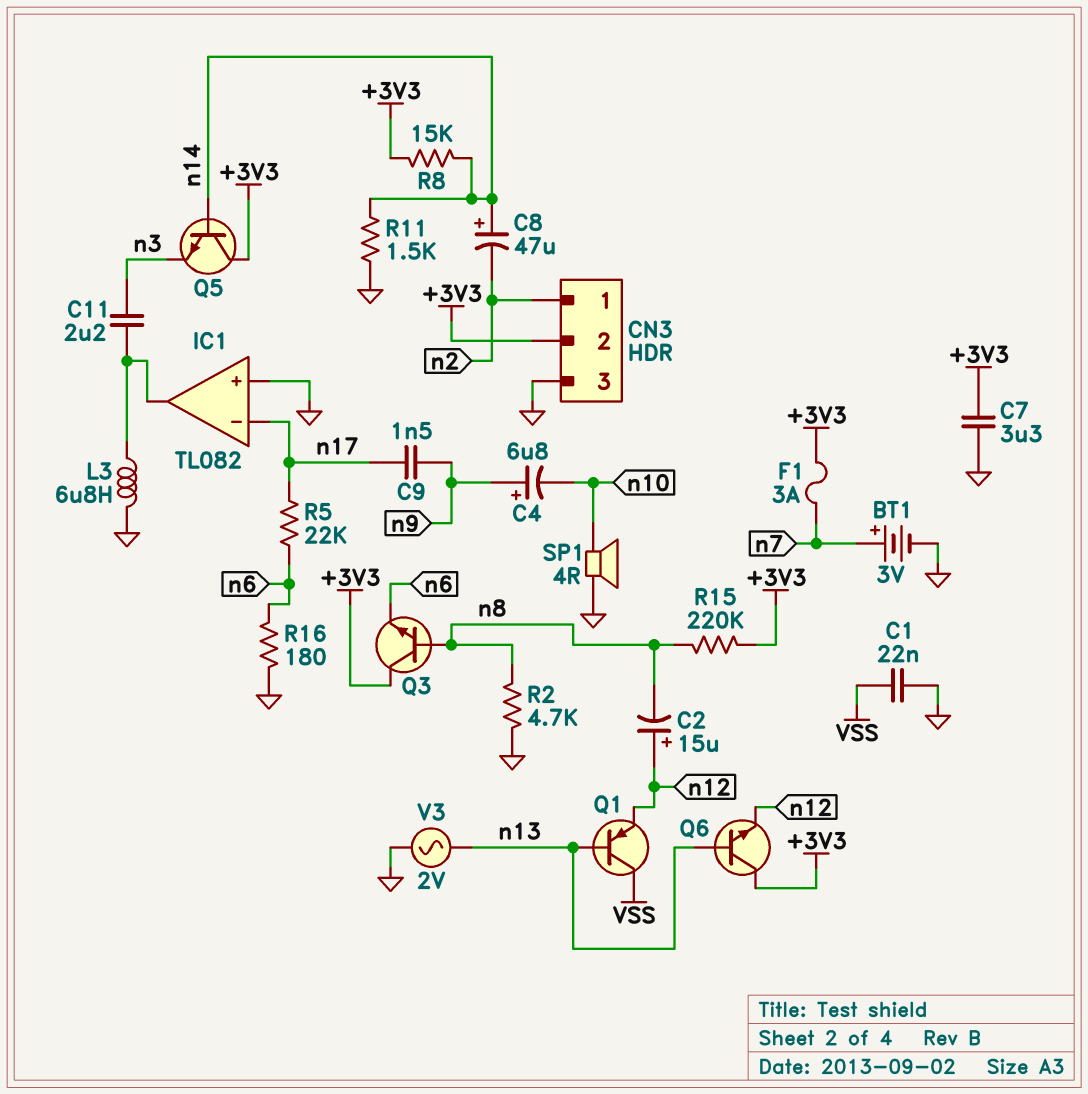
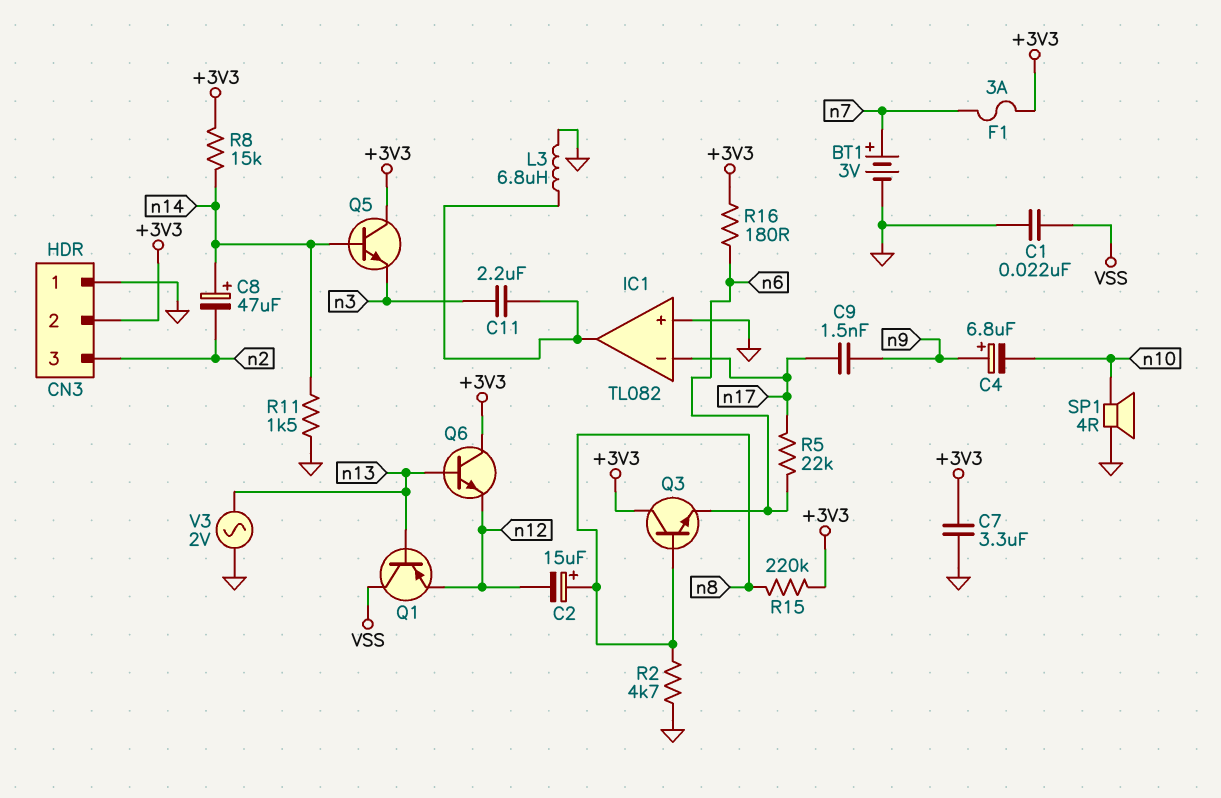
C2: 15uF (plus n12, minus n8) -> 15uF (plus n8, minus n12)
CN3 pin 1: n2 -> GND
CN3 pin 3: GND -> n2
R16: 180 (GND, n6) -> 180 (+3V3, n6)

